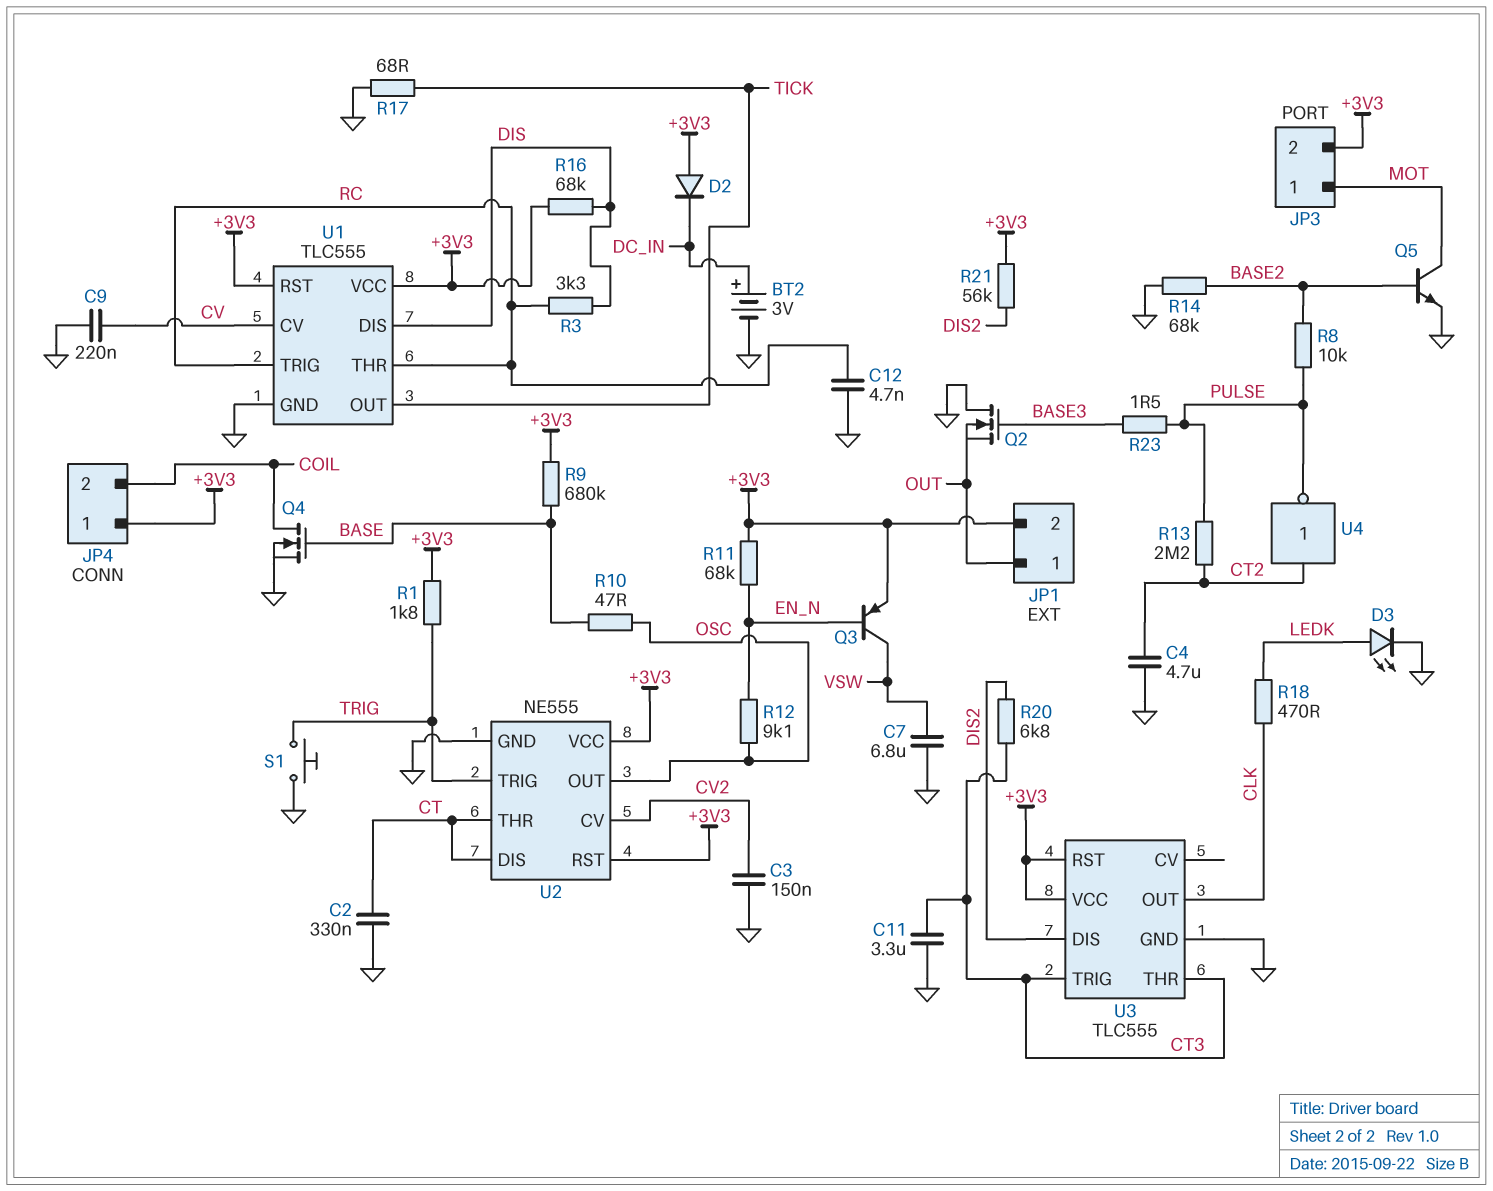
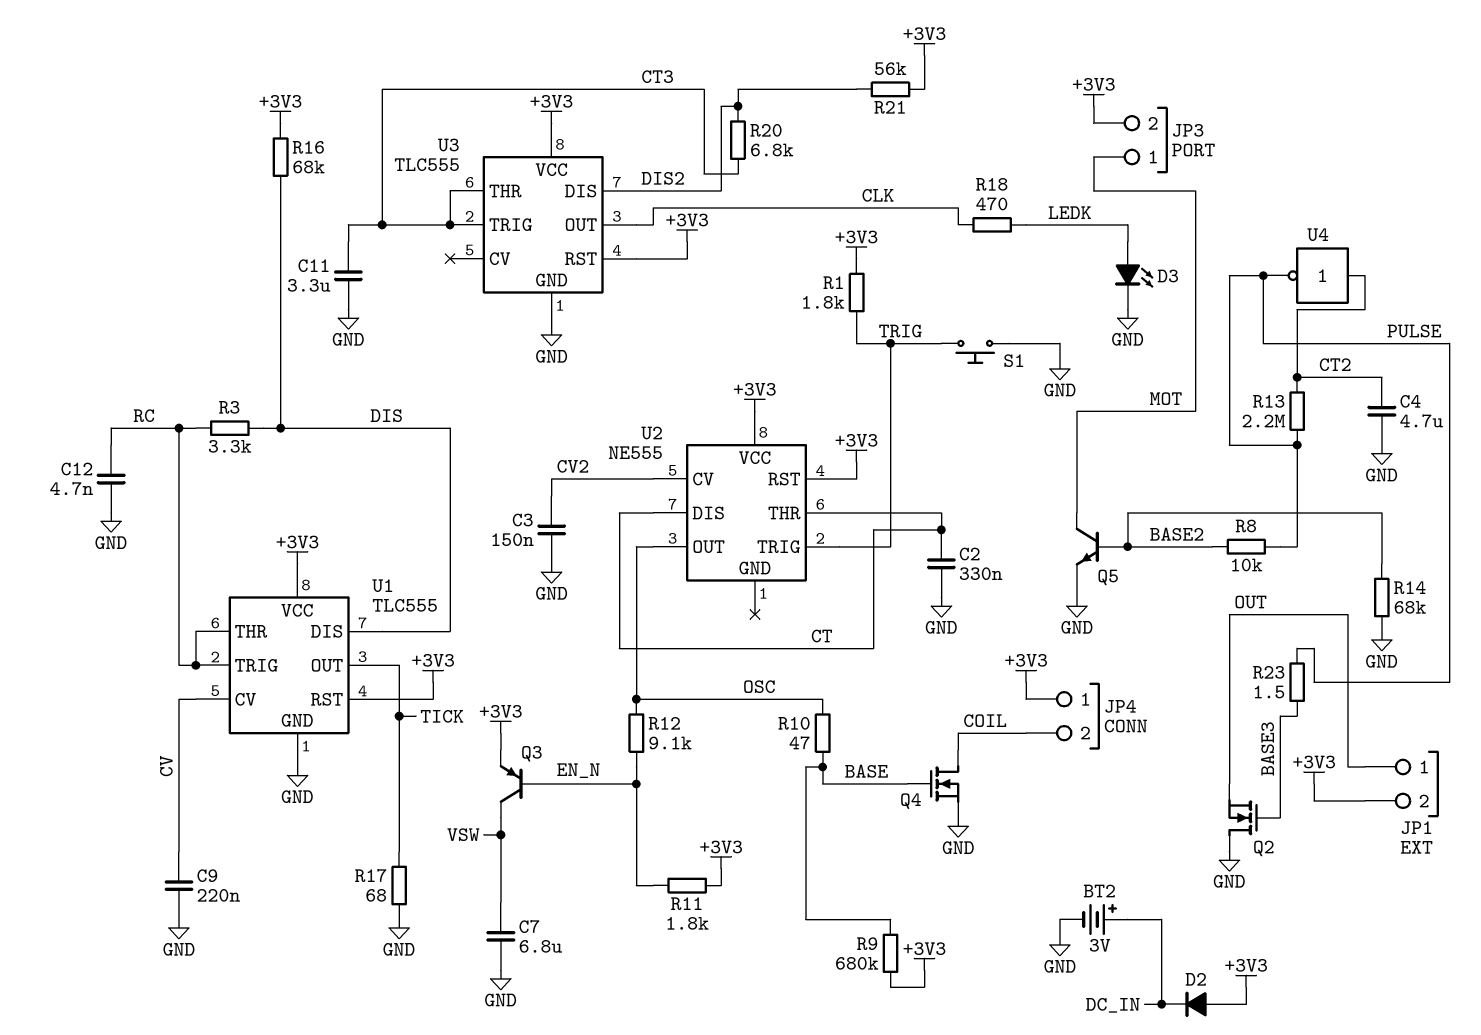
R11: 68k (+3V3, EN_N) -> 1.8k (+3V3, EN_N)
U2 pin GND: GND -> none

